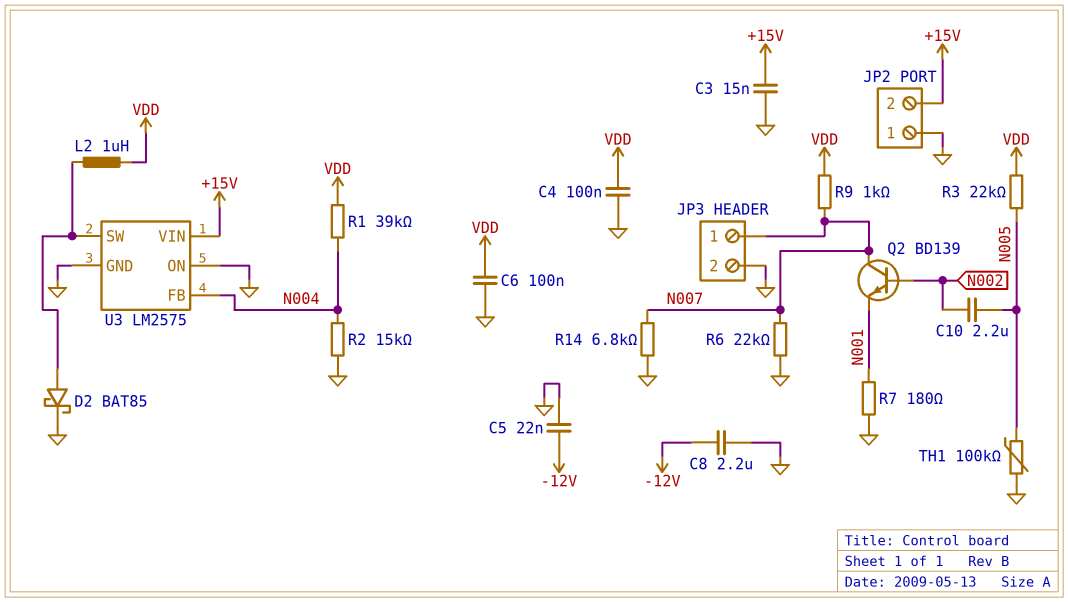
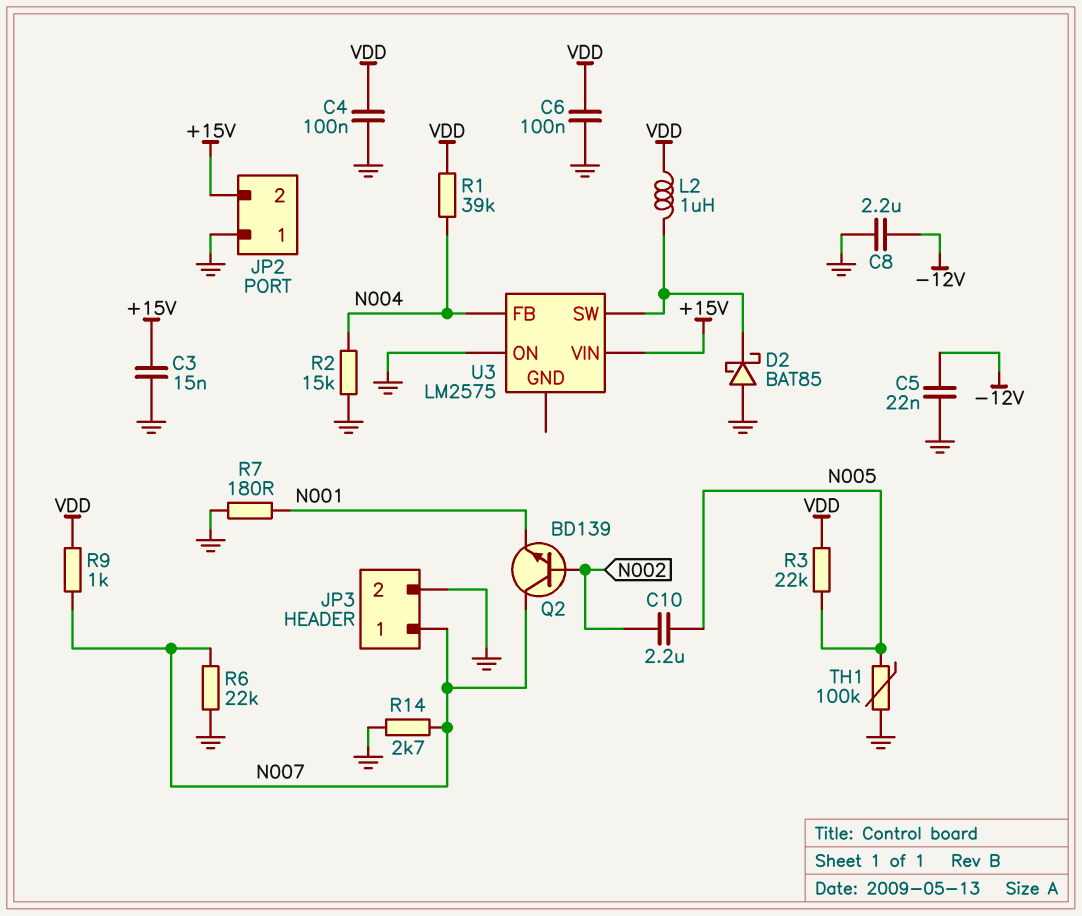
D2: schottky BAT85 (A U3/SW, K GND) -> schottky BAT85 (A GND, K U3/SW)
R14: 6.8k (GND, N007) -> 2.7k (GND, N007)
U3 pin GND: GND -> none

